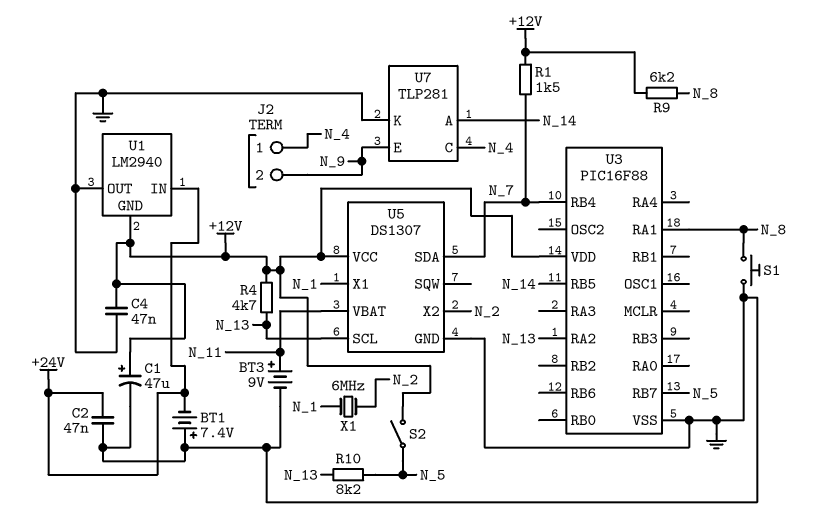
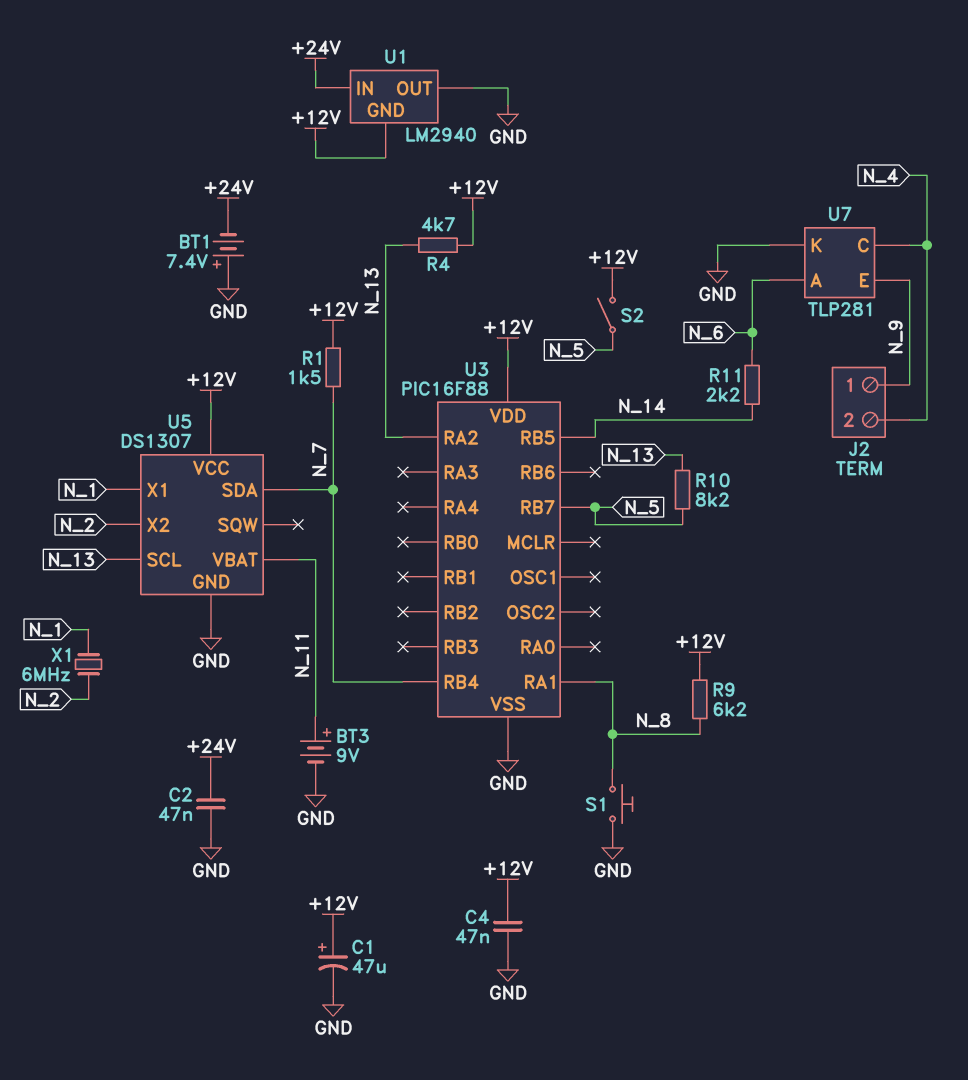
J2 pin 1: N_4 -> N_9
J2 pin 2: N_9 -> N_4
R11: none -> 2.2k (N_6, N_14)
U7 pin A: N_14 -> N_6

